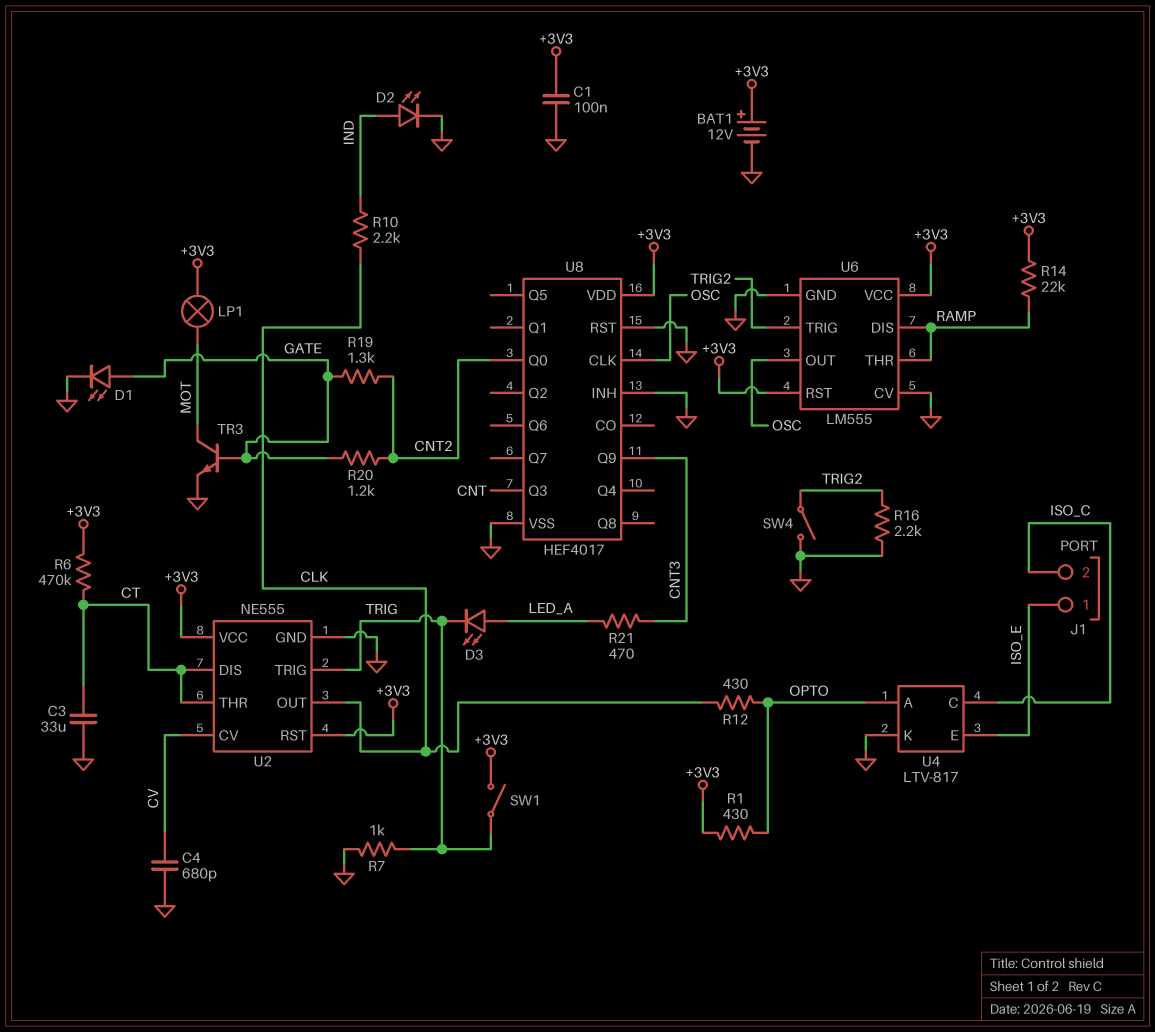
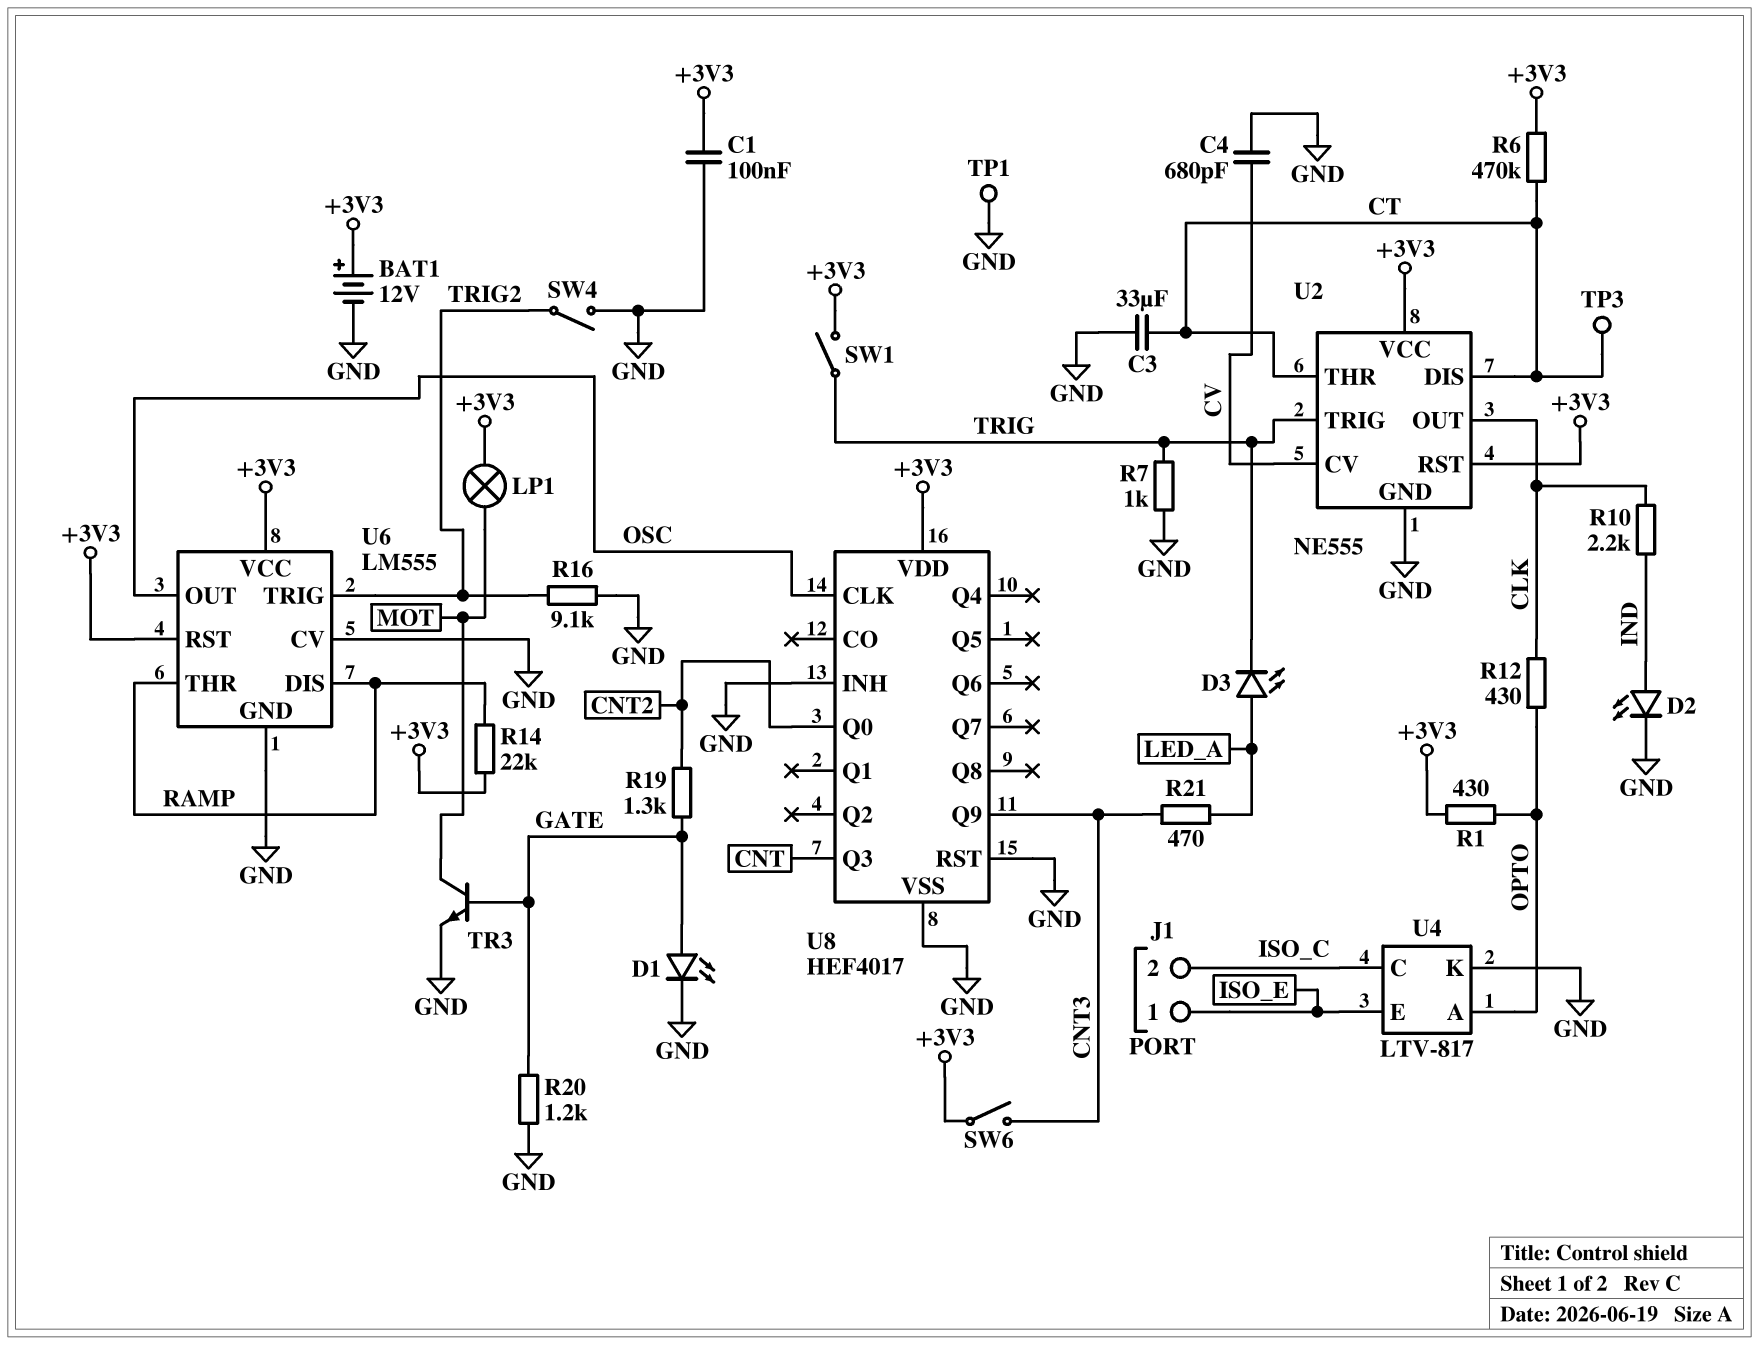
R16: 2.2k (GND, TRIG2) -> 9.1k (GND, TRIG2)
R20: 1.2k (CNT2, GATE) -> 1.2k (GATE, GND)
SW6: none -> switch (+3V3, CNT3)
TP1: none -> test point (GND)
TP3: none -> test point (CT)

